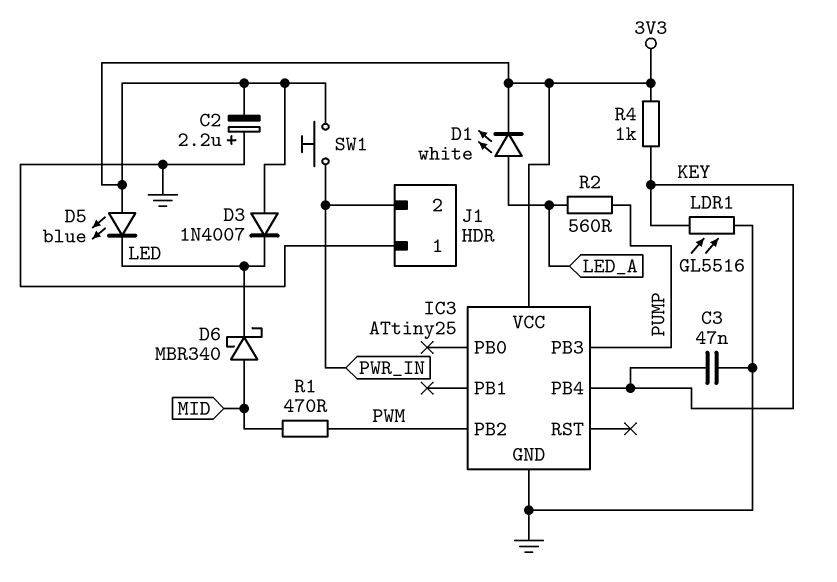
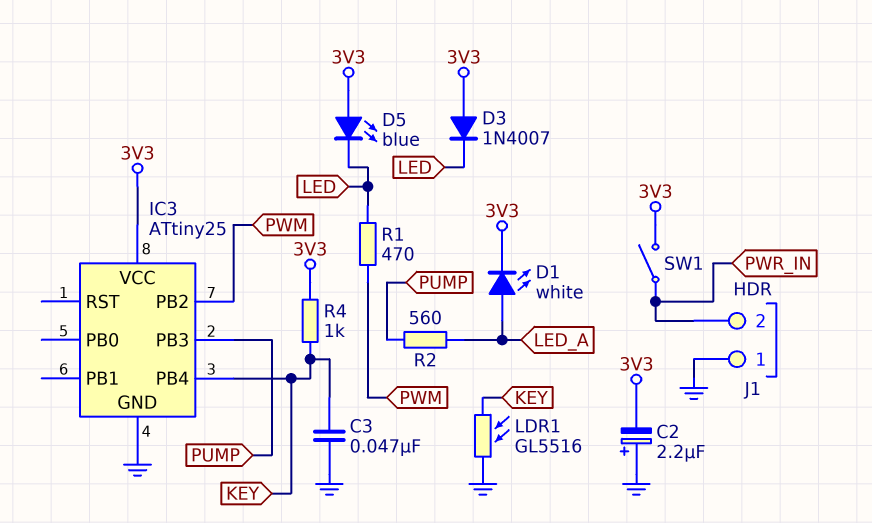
D6: schottky MBR340 (A MID, K LED) -> none
R1: 470 (MID, PWM) -> 470 (LED, PWM)
SW1: button (3V3, PWR_IN) -> switch (3V3, PWR_IN)

